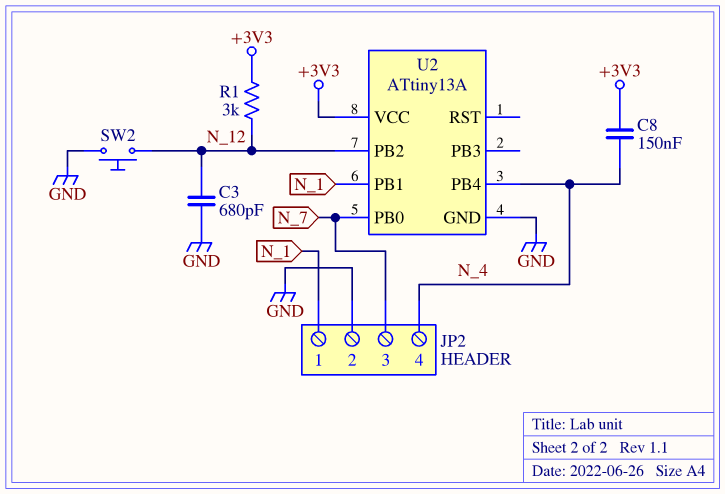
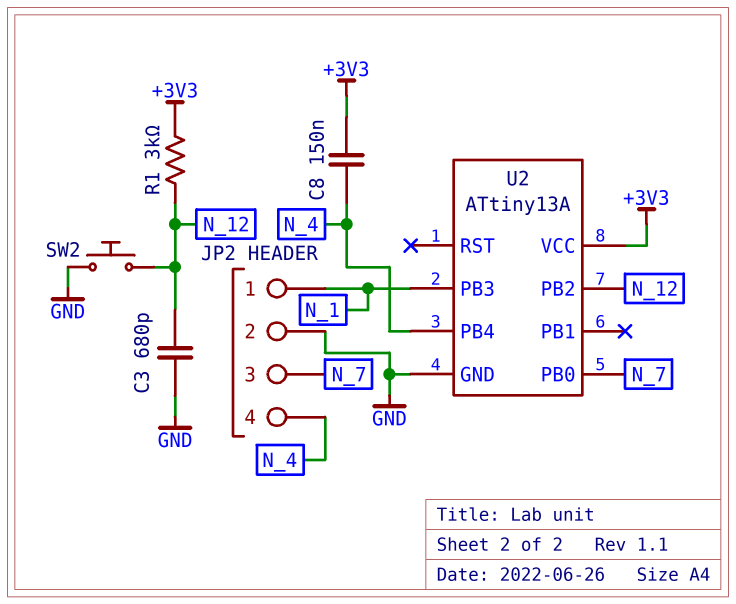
U2 pin PB1: N_1 -> none
U2 pin PB3: none -> N_1

